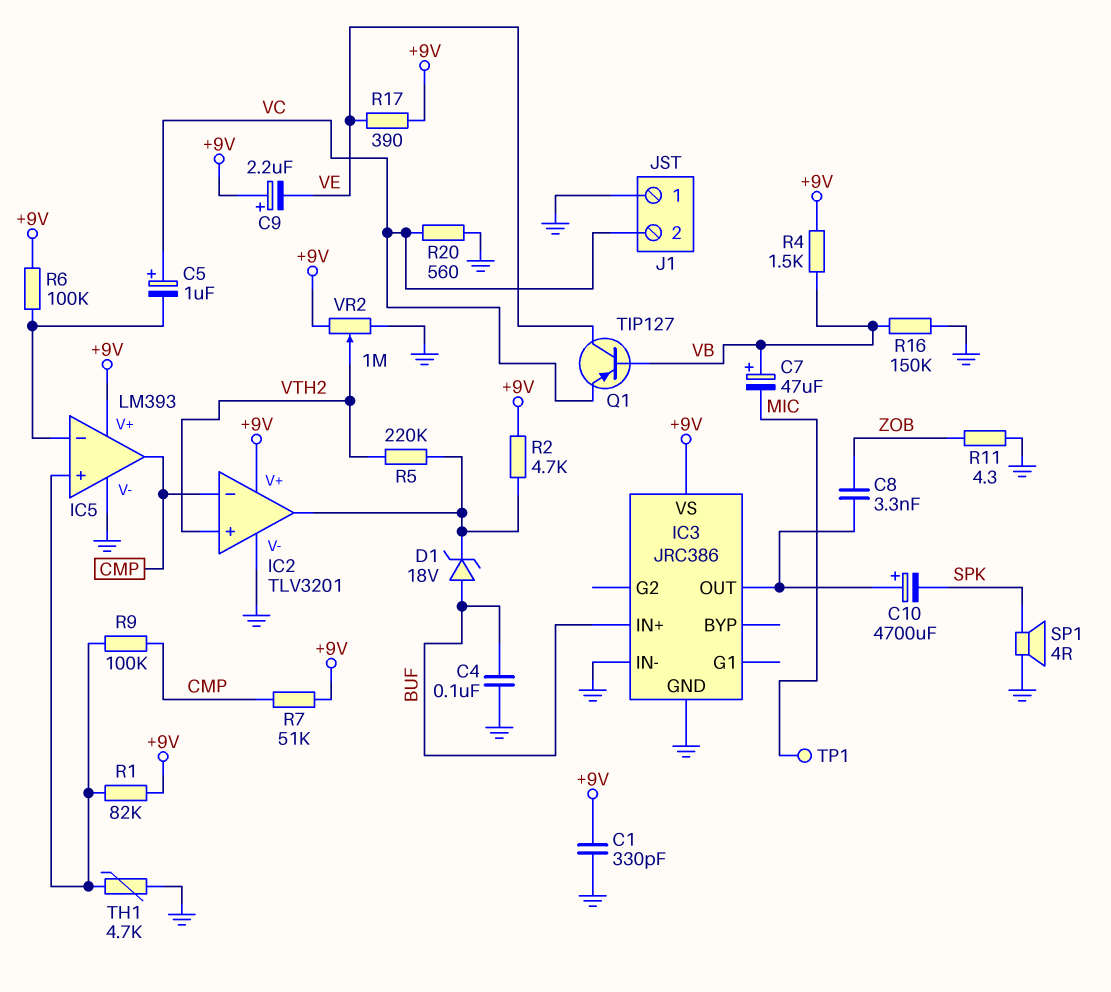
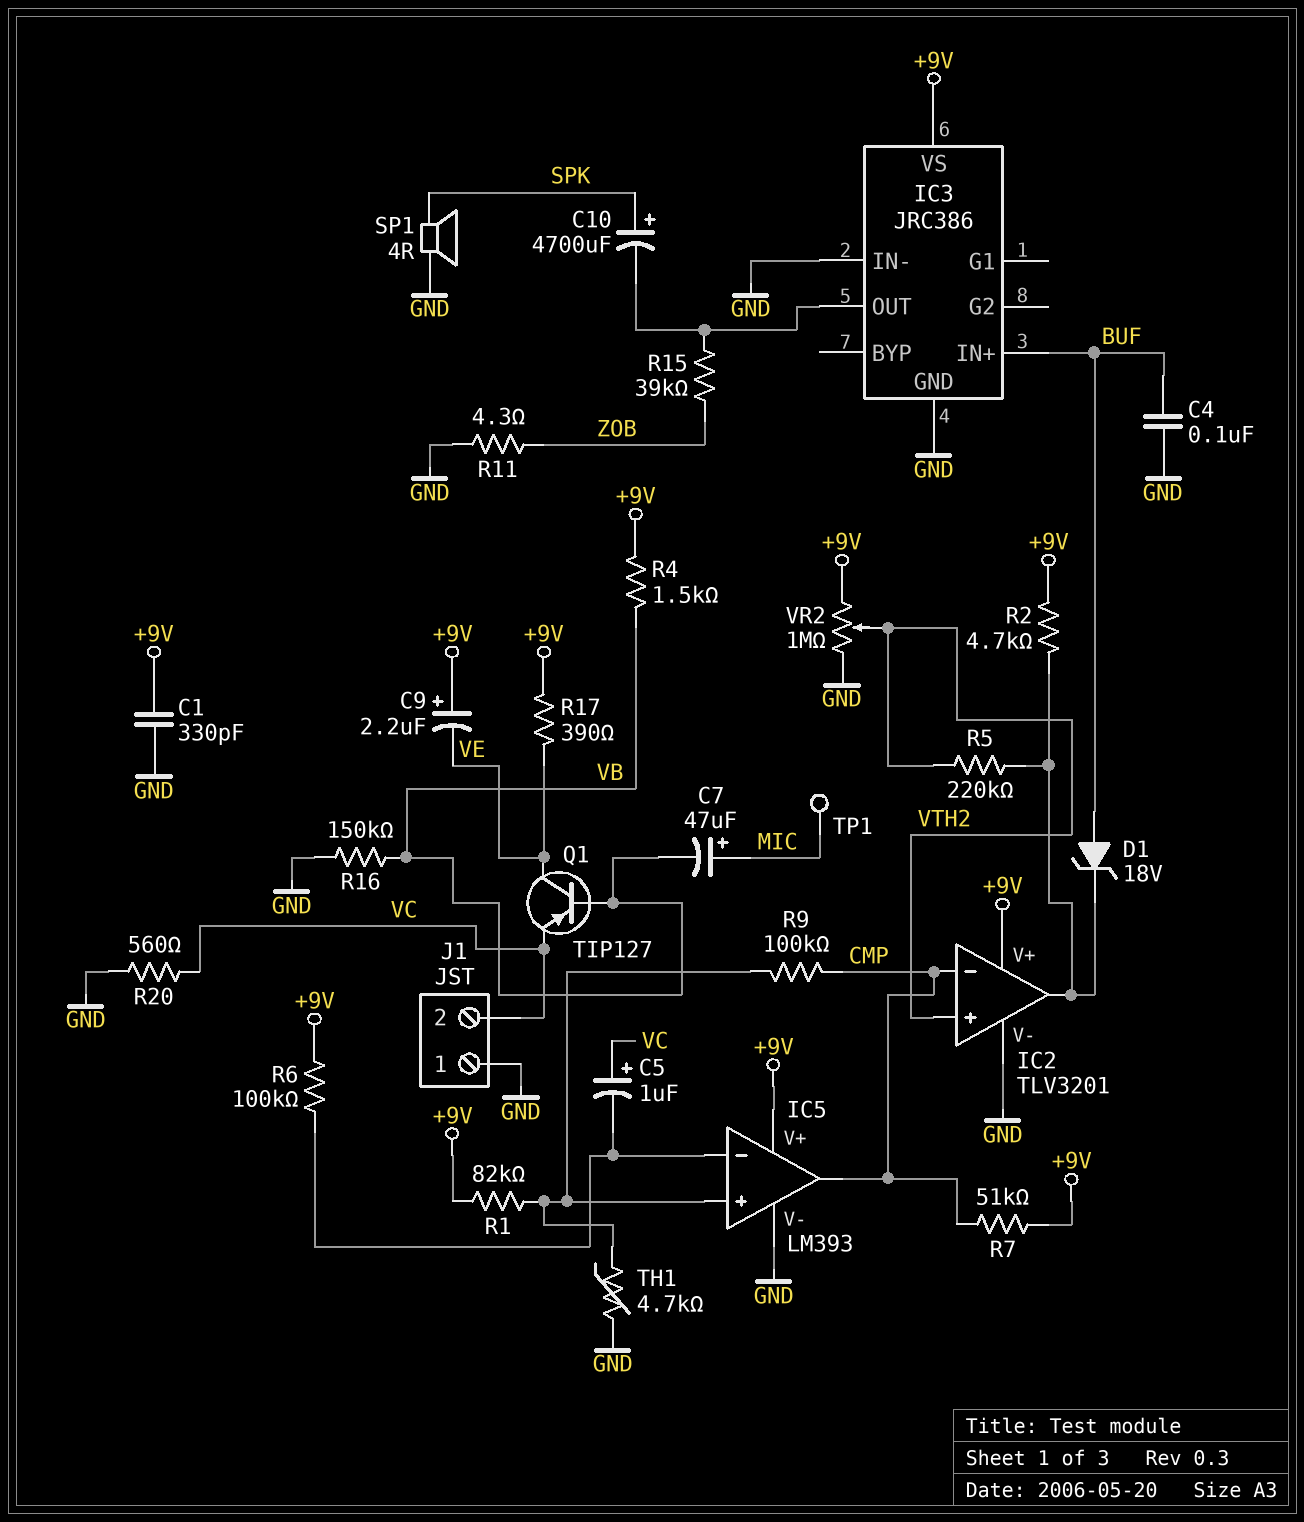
C7: 47uF (plus VB, minus MIC) -> 47uF (plus MIC, minus VB)
C8: 3.3nF (IC3/OUT, ZOB) -> none
C10: 4700uF (plus IC3/OUT, minus SPK) -> 4700uF (plus SPK, minus IC3/OUT)
R15: none -> 39k (IC3/OUT, ZOB)

